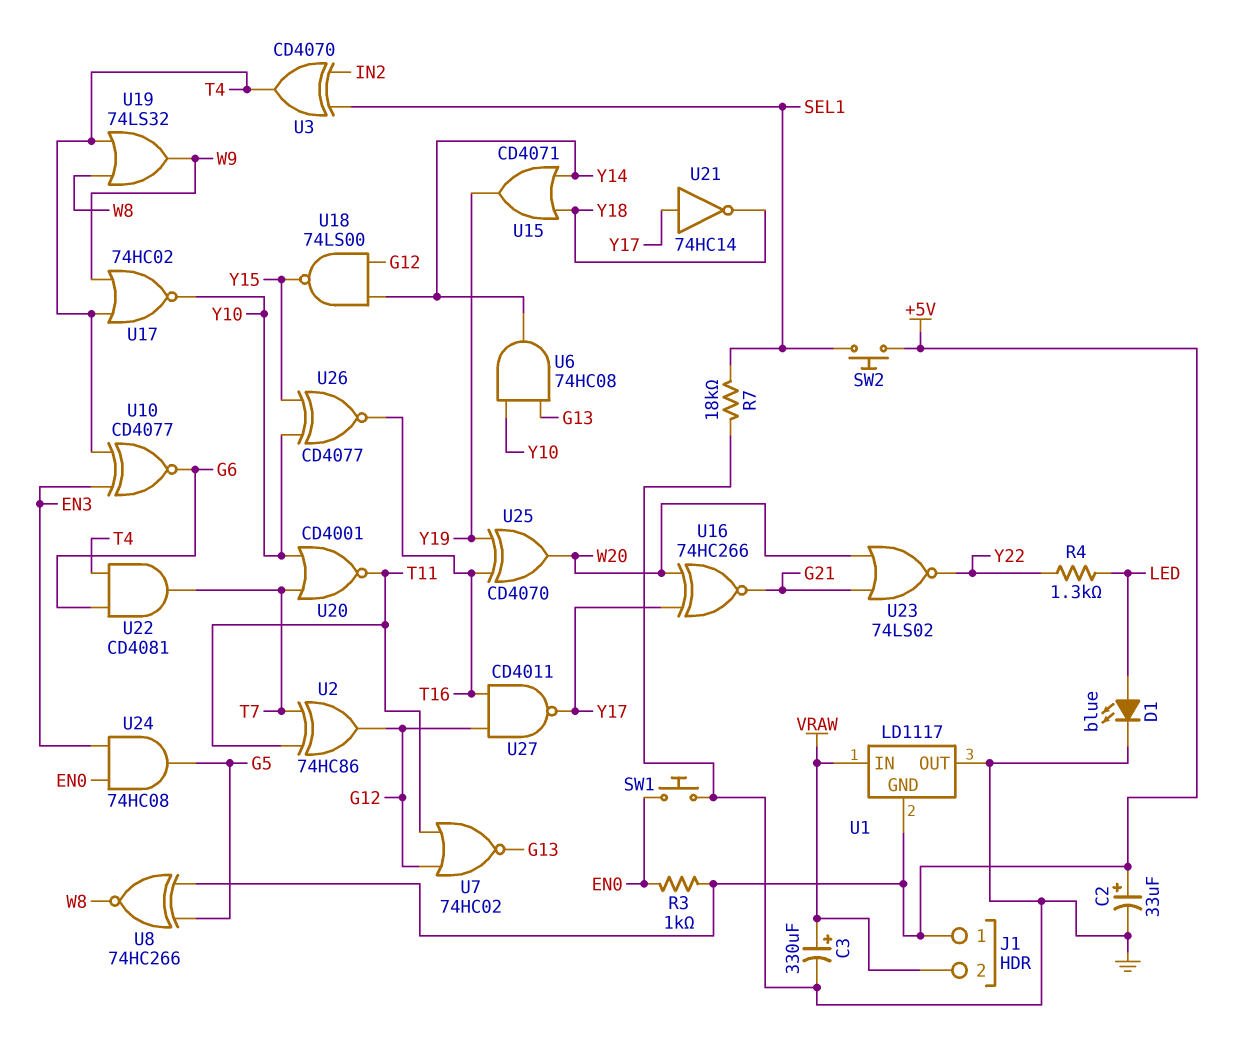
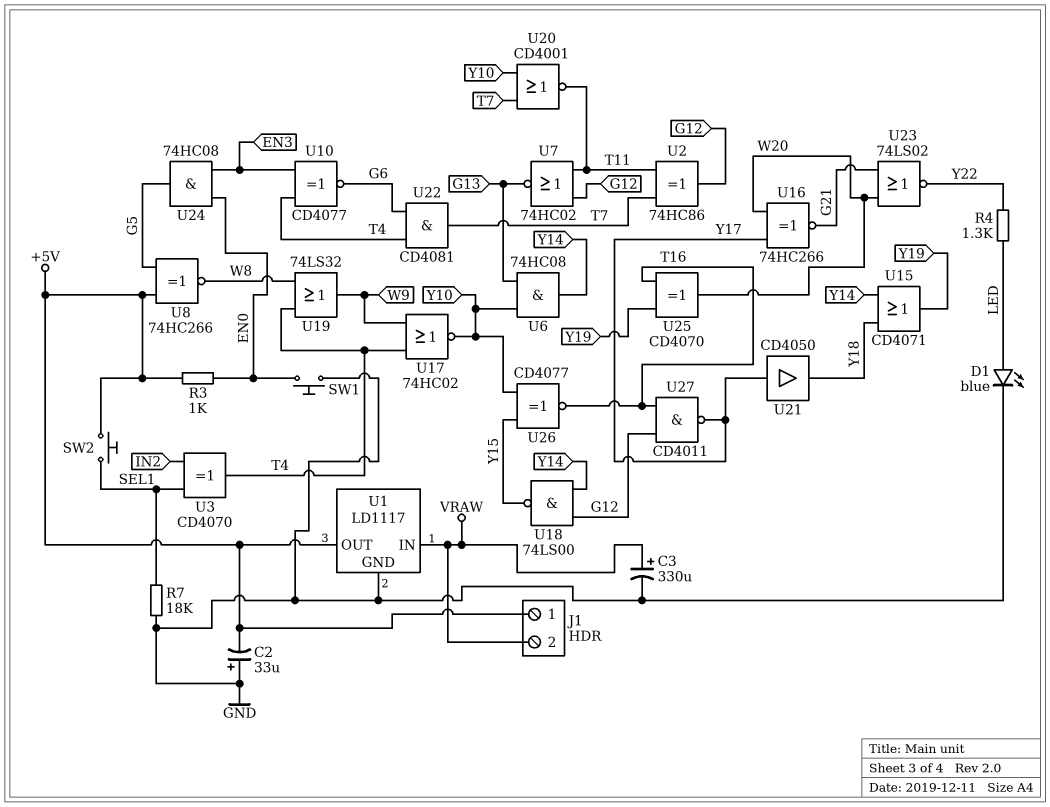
C2: 33uF (plus +5V, minus GND) -> 33uF (plus GND, minus +5V)
U1 pin GND: +5V -> GND
U1 pin OUT: GND -> +5V
U21: NOT 74HC14 (in Y17, out Y18) -> buffer CD4050 (in Y17, out Y18)

